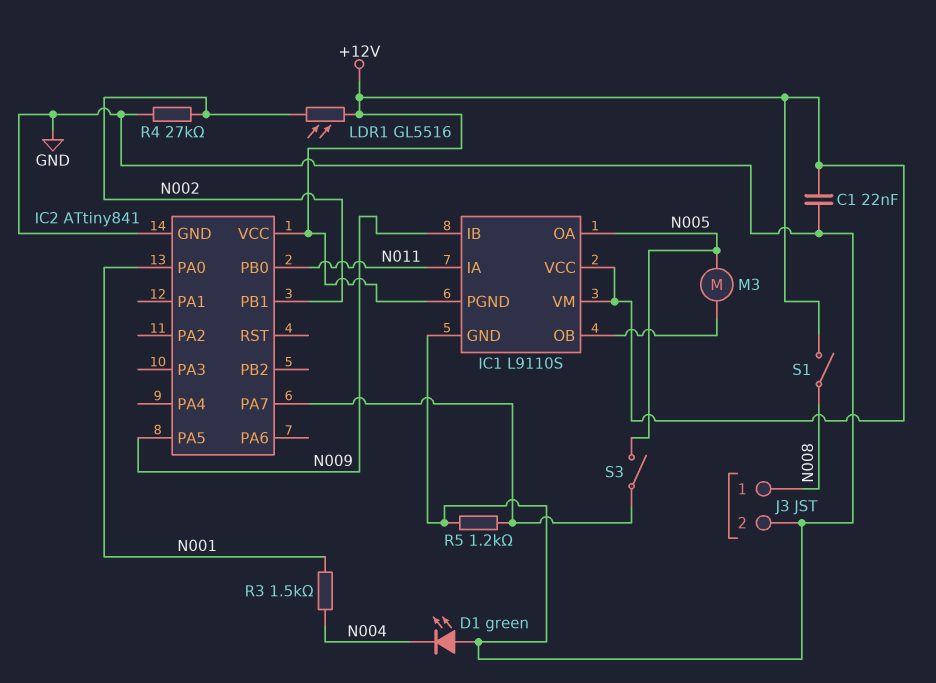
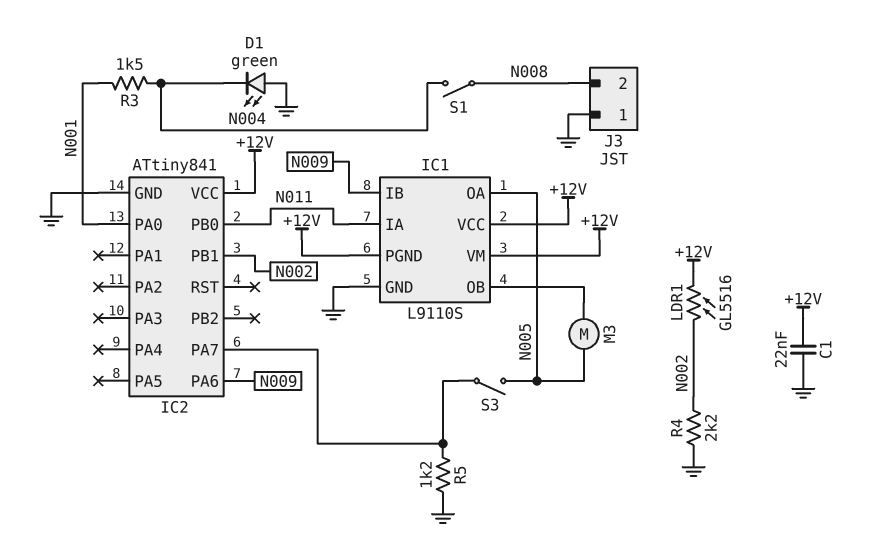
IC2 pin PA5: N009 -> none
IC2 pin PA6: none -> N009
J3 pin 1: N008 -> GND
J3 pin 2: GND -> N008
R4: 27k (GND, N002) -> 2.2k (GND, N002)
S1: switch (+12V, N008) -> switch (N004, N008)

